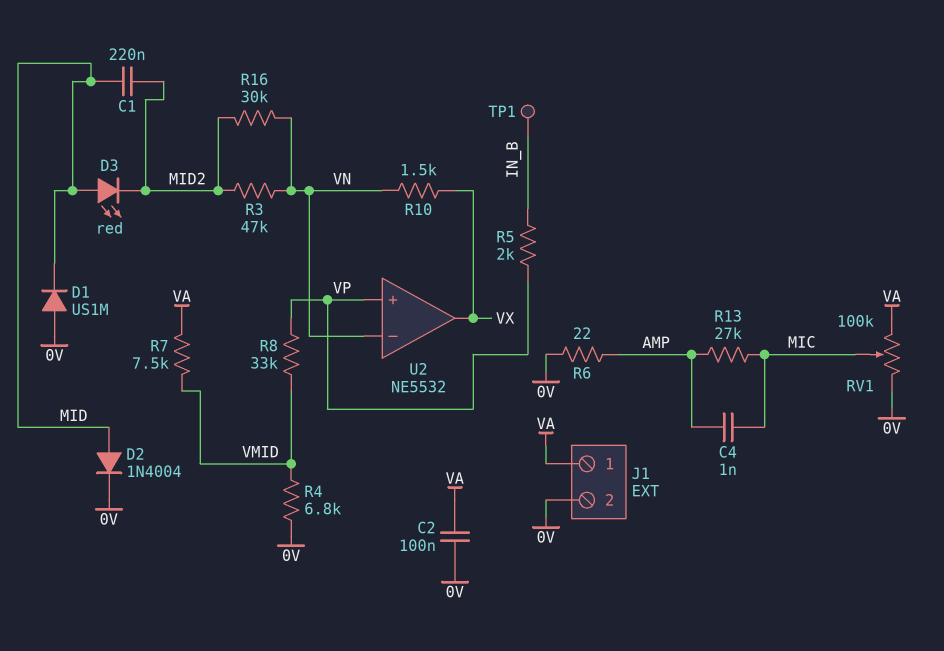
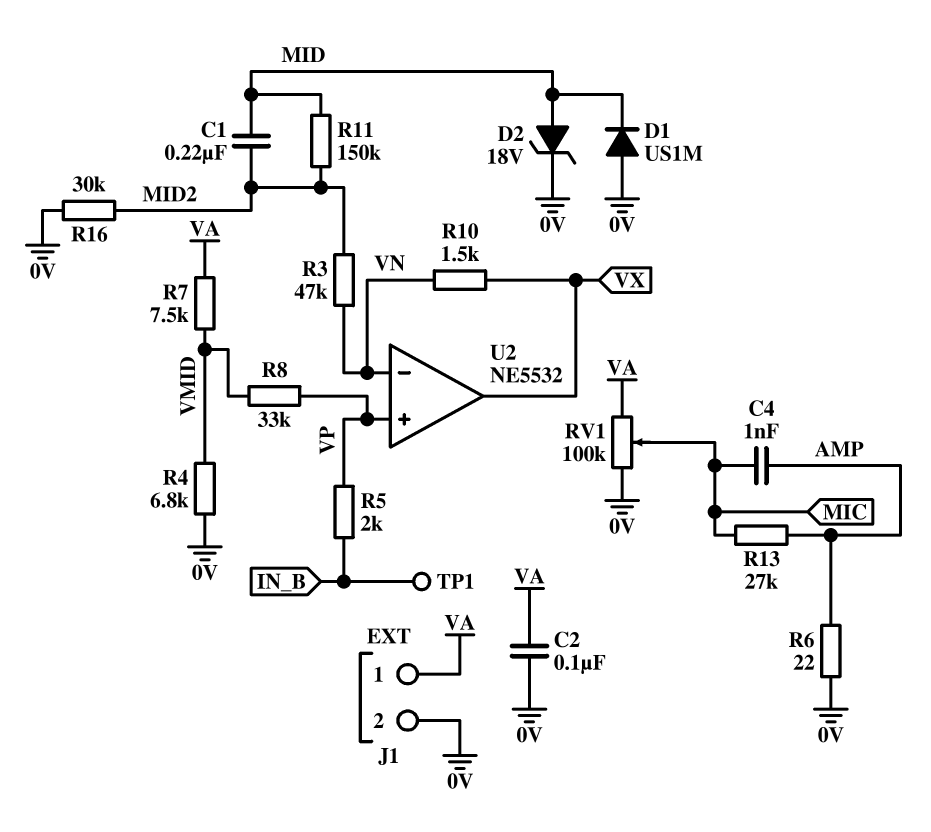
D2: diode 1N4004 (A MID, K 0V) -> zener 18V (A MID, K 0V)
D3: LED red (A MID, K MID2) -> none
R11: none -> 150k (MID, MID2)
R16: 30k (MID2, VN) -> 30k (0V, MID2)

